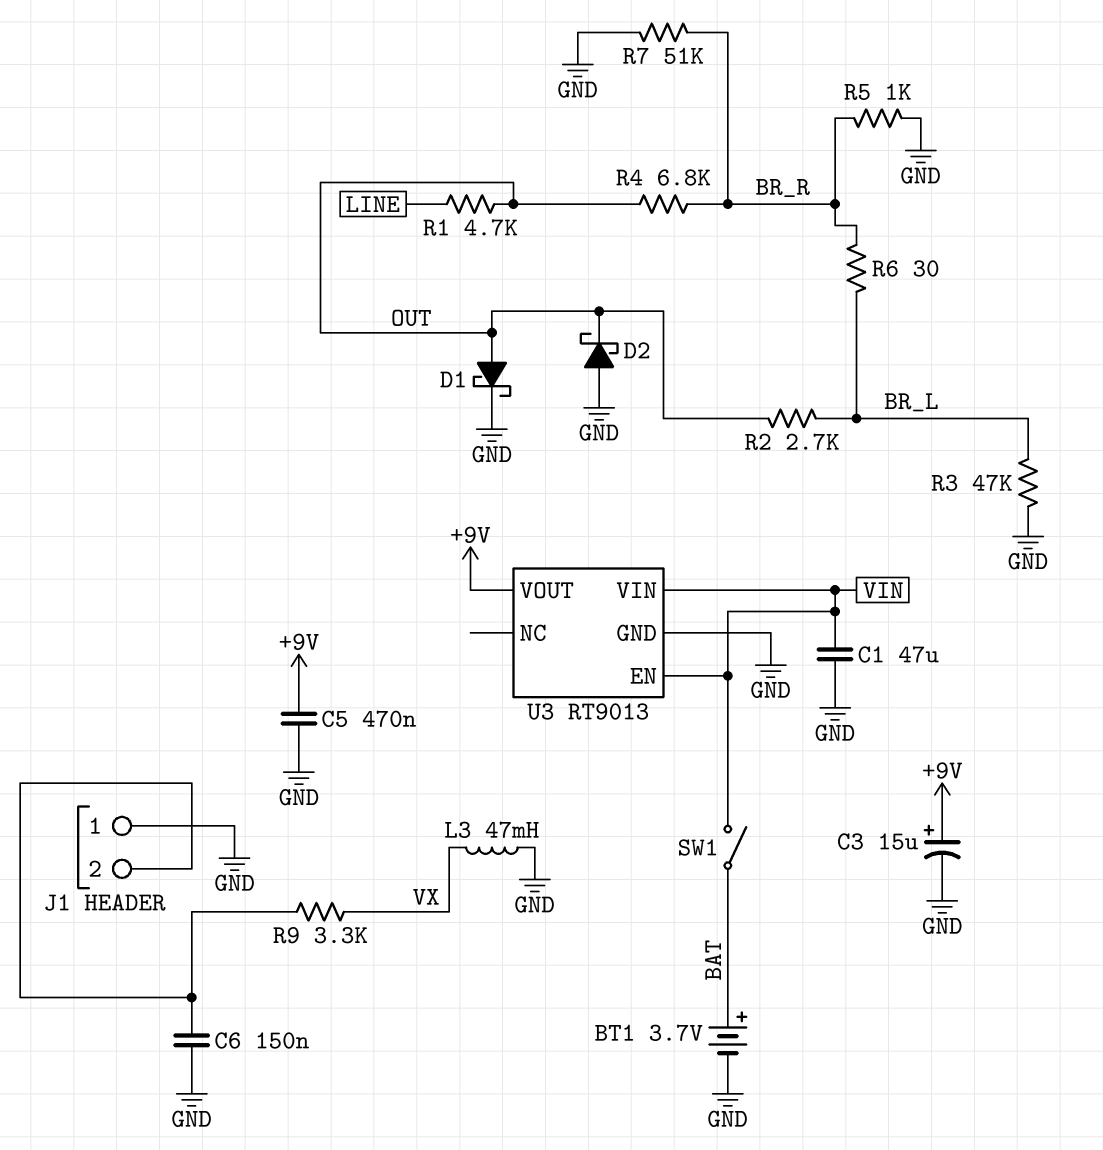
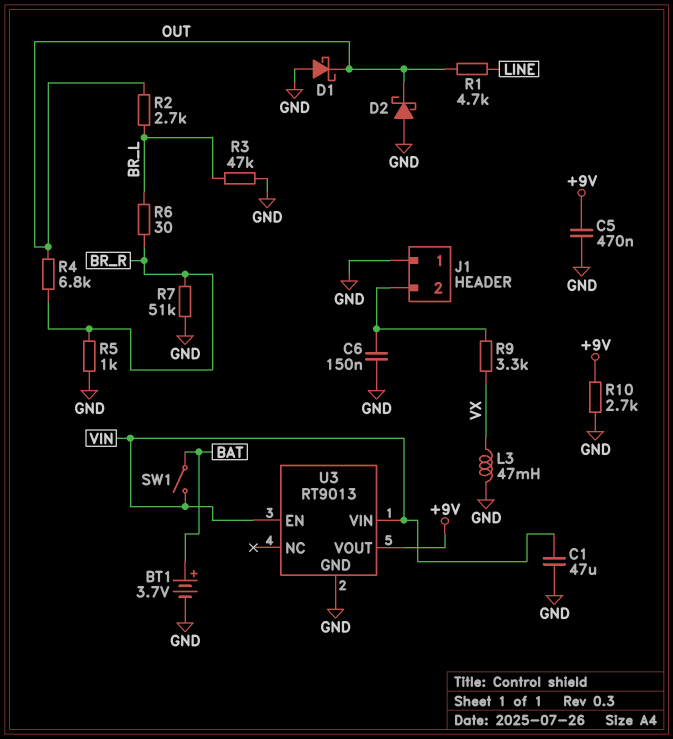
C3: 15uF (plus +9V, minus GND) -> none
D1: schottky (A OUT, K GND) -> schottky (A GND, K OUT)
R10: none -> 2.7k (+9V, GND)

